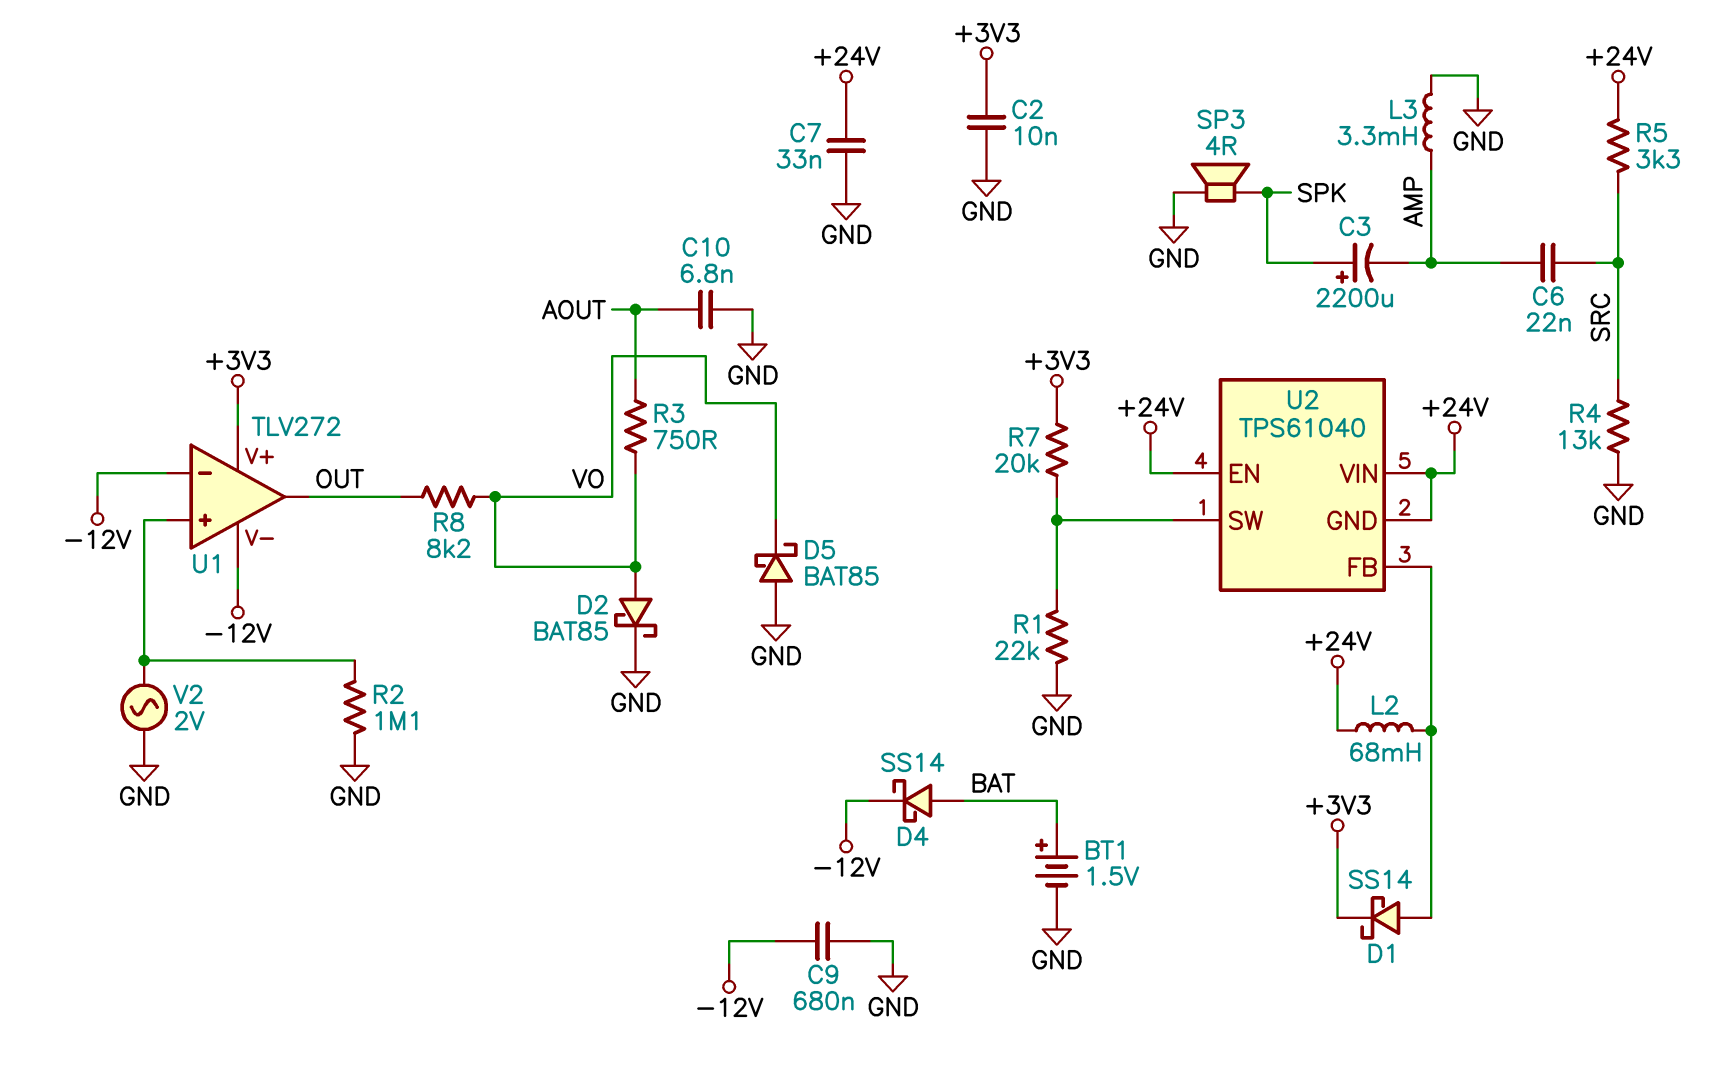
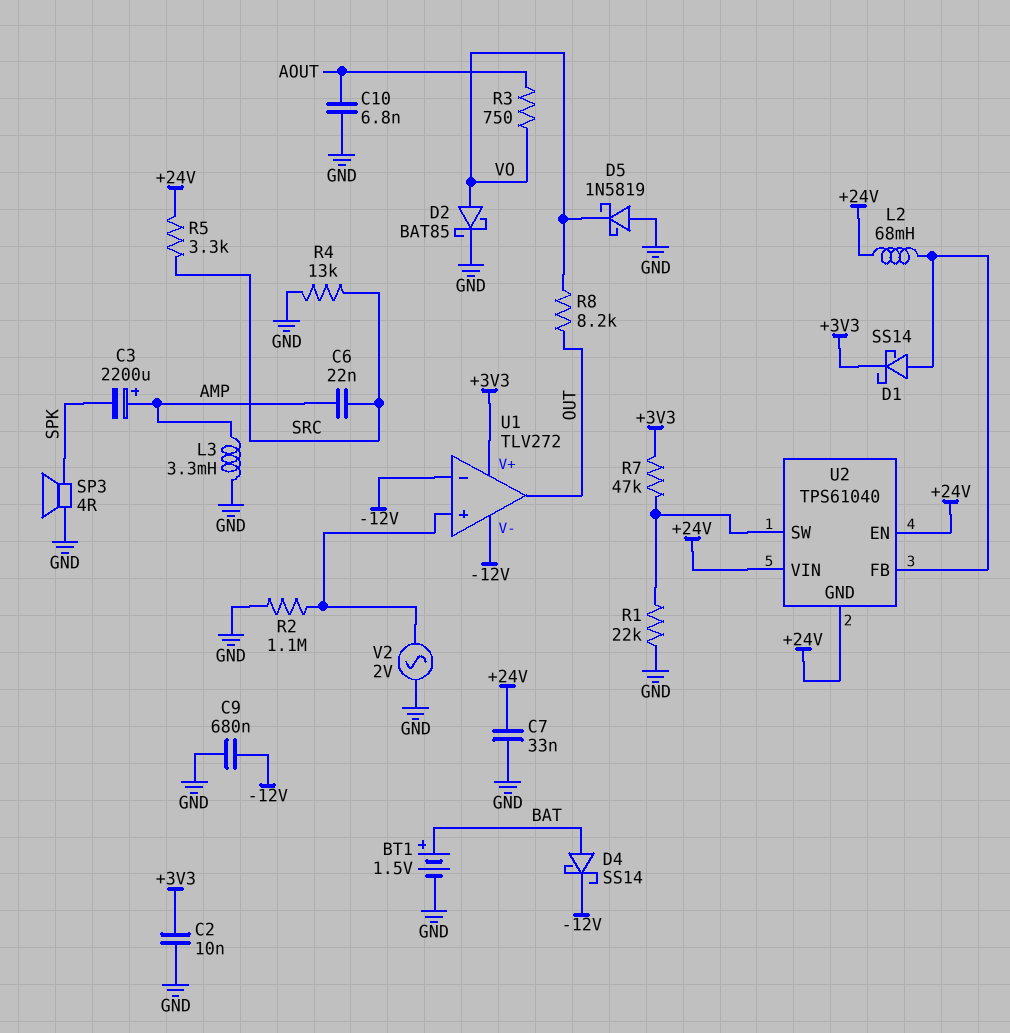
C3: 2200uF (plus SPK, minus AMP) -> 2200uF (plus AMP, minus SPK)
D5: schottky BAT85 (A GND, K VO) -> schottky 1N5819 (A GND, K VO)
R7: 20k (+3V3, U2/SW) -> 47k (+3V3, U2/SW)

